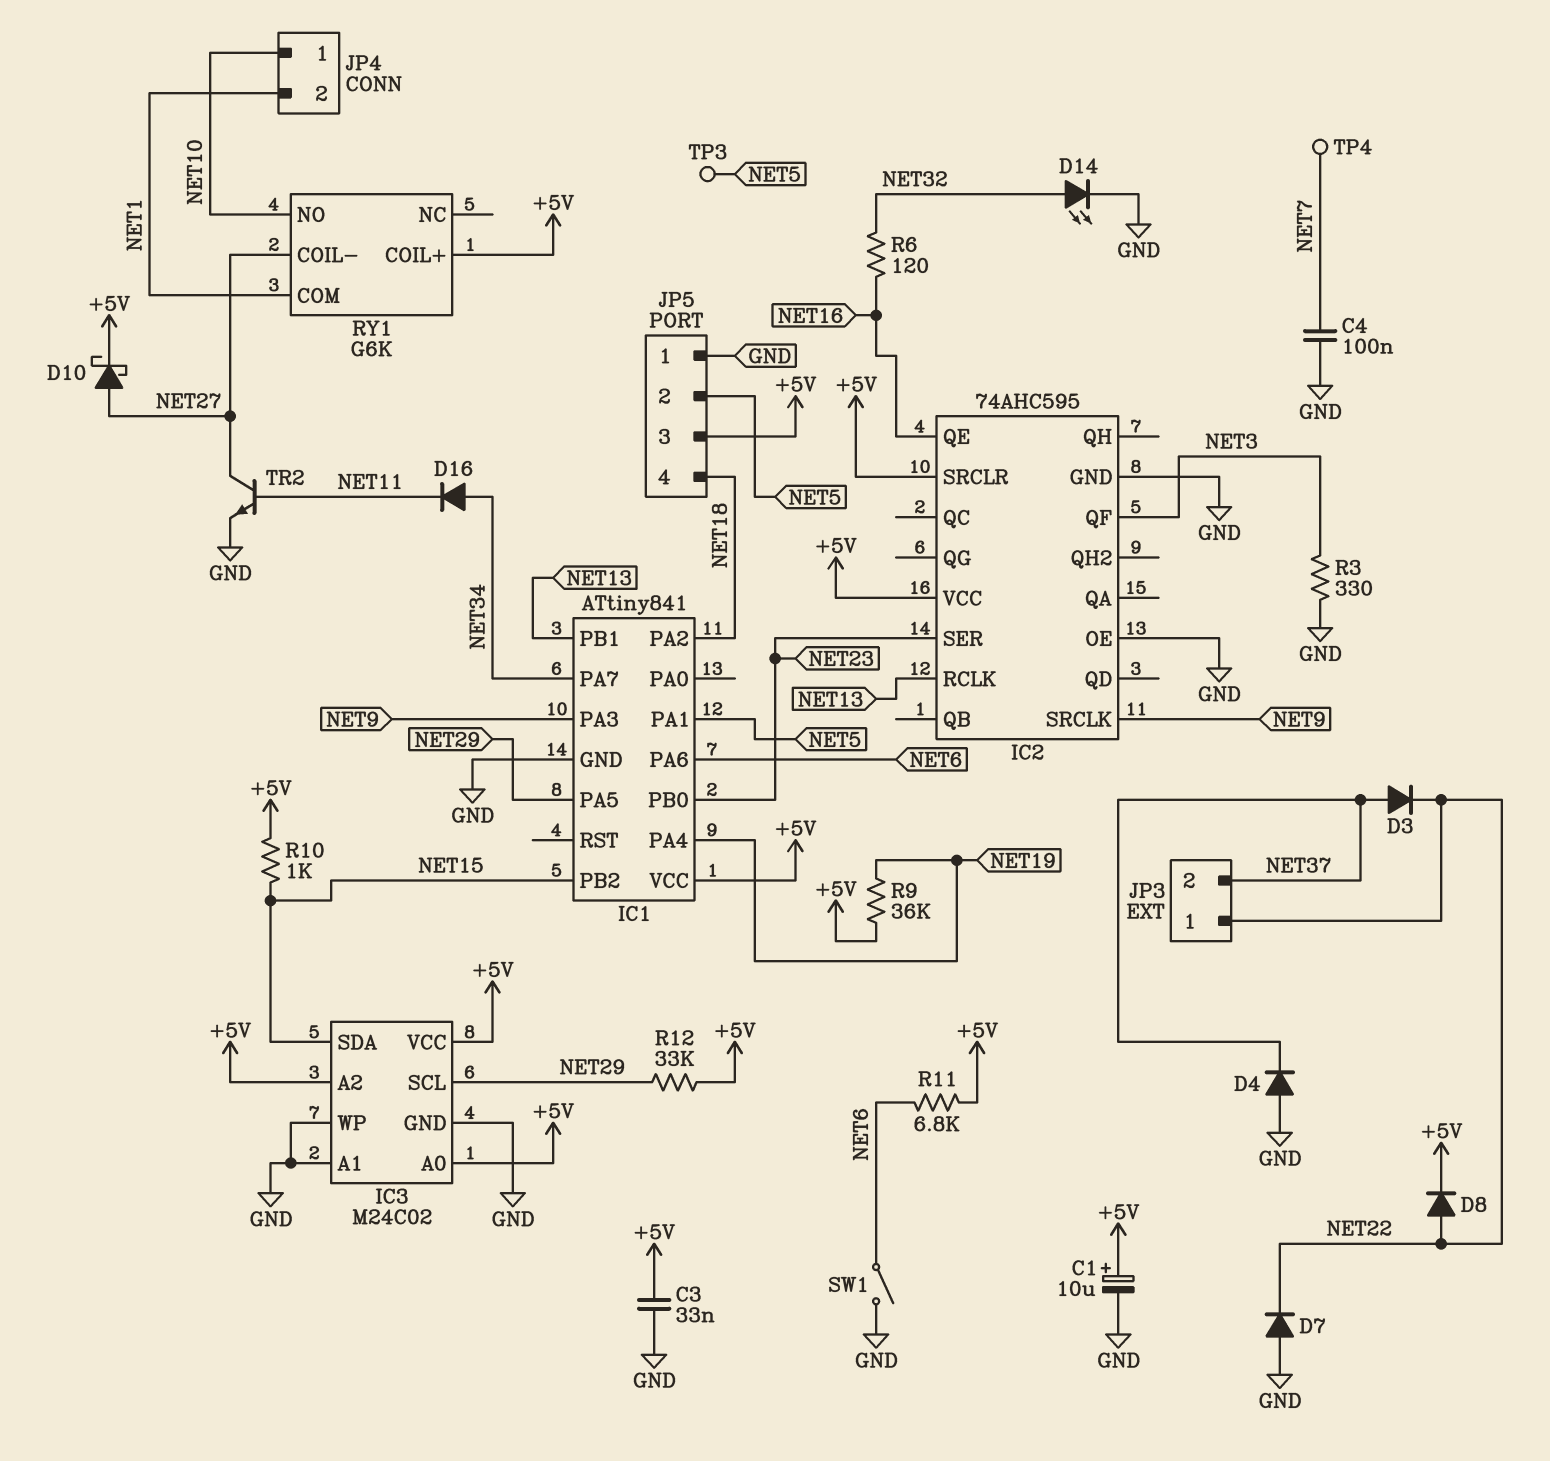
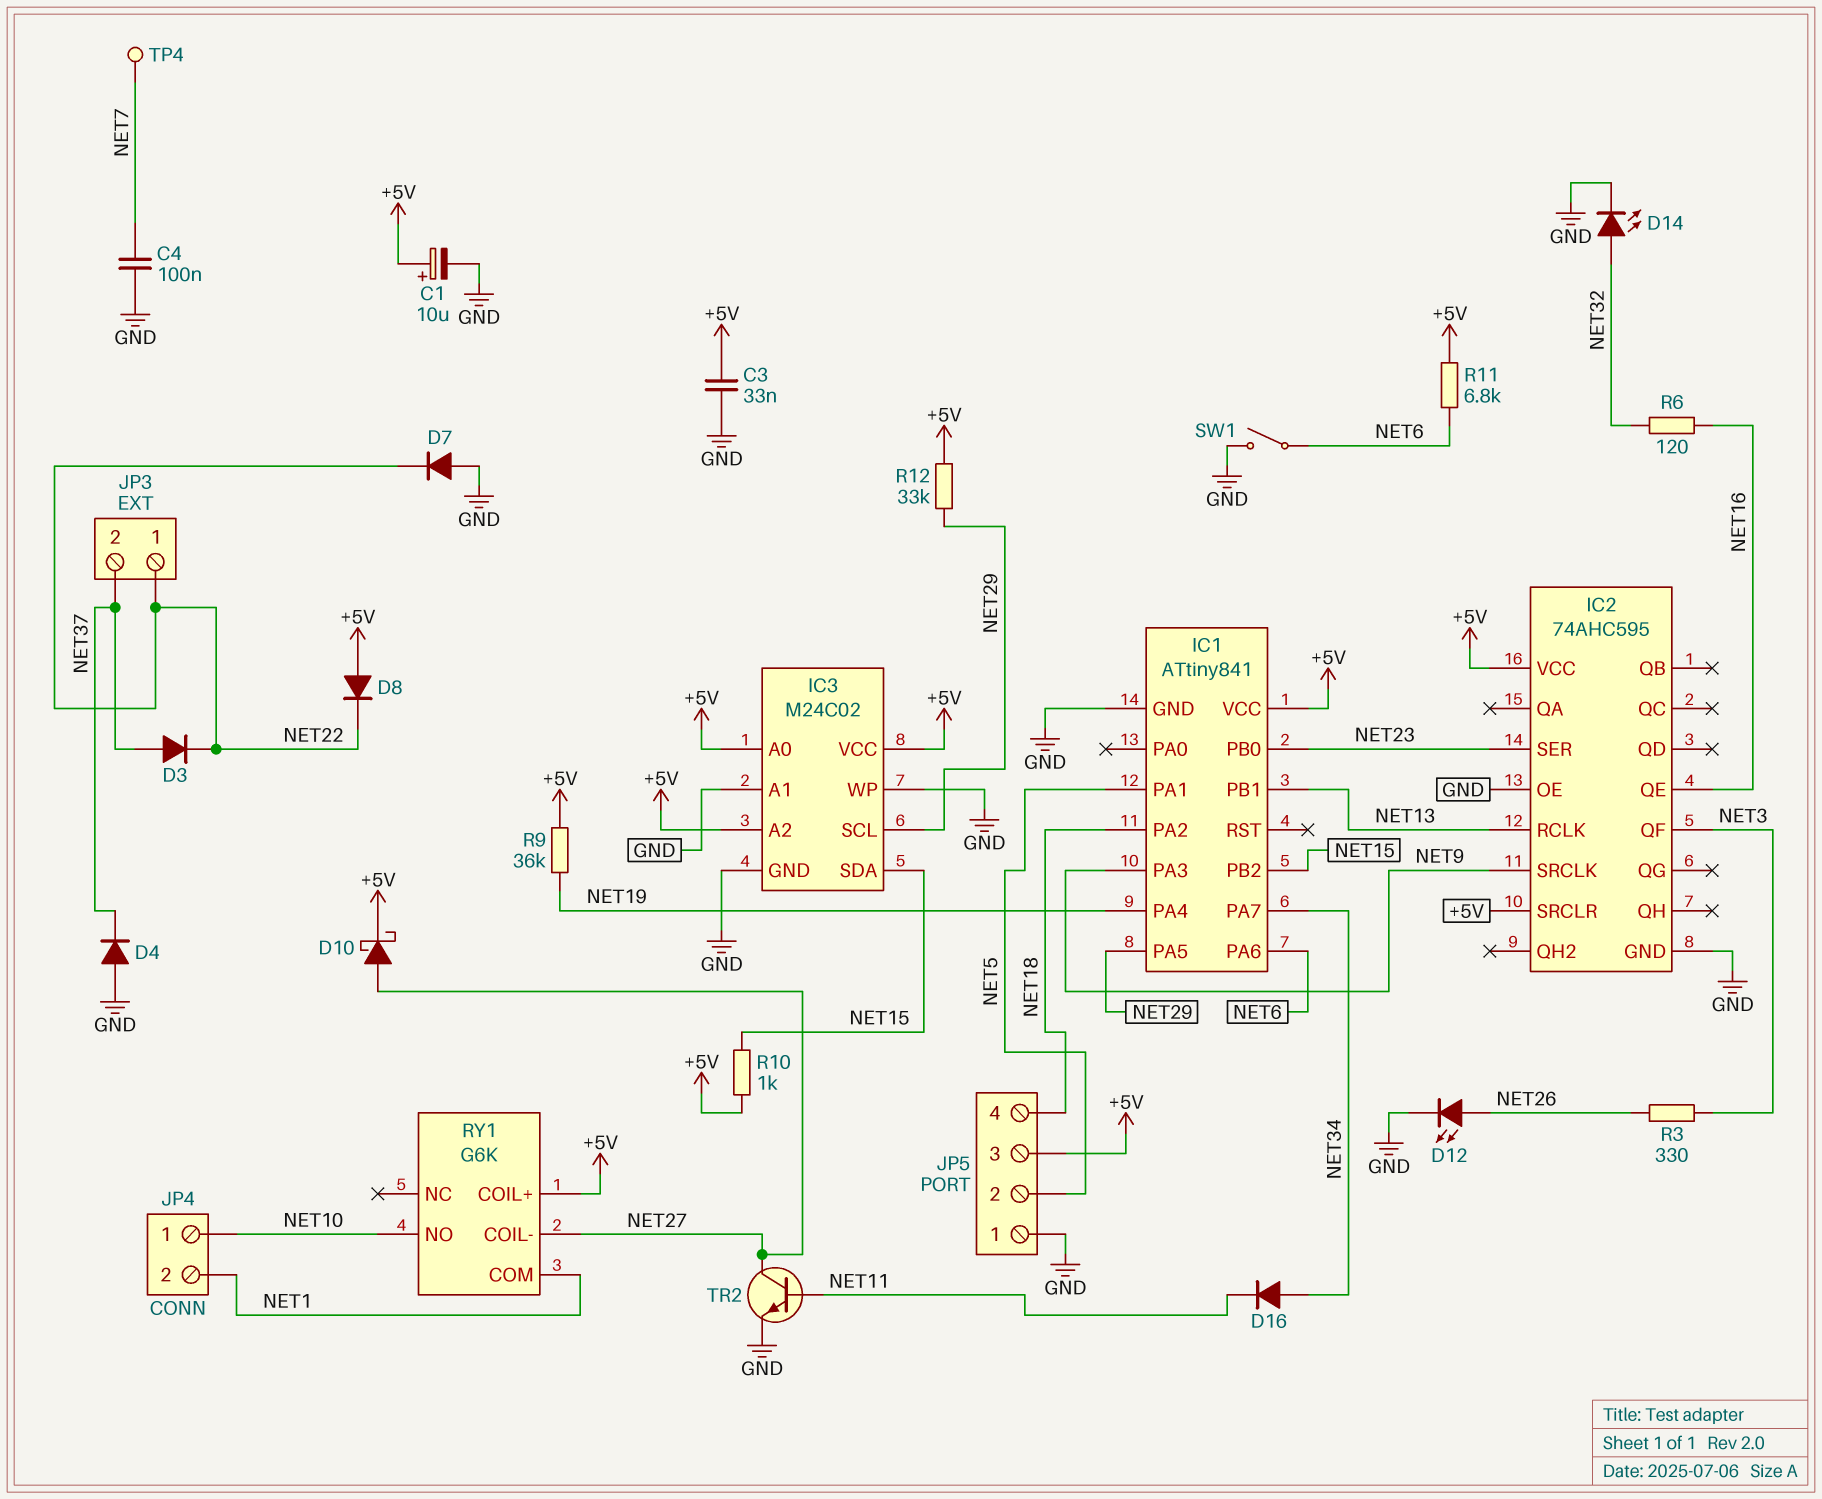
D8: diode (A NET22, K +5V) -> diode (A +5V, K NET22)
D12: none -> LED (A NET26, K GND)
R3: 330 (GND, NET3) -> 330 (NET3, NET26)
TP3: test point (NET5) -> none

